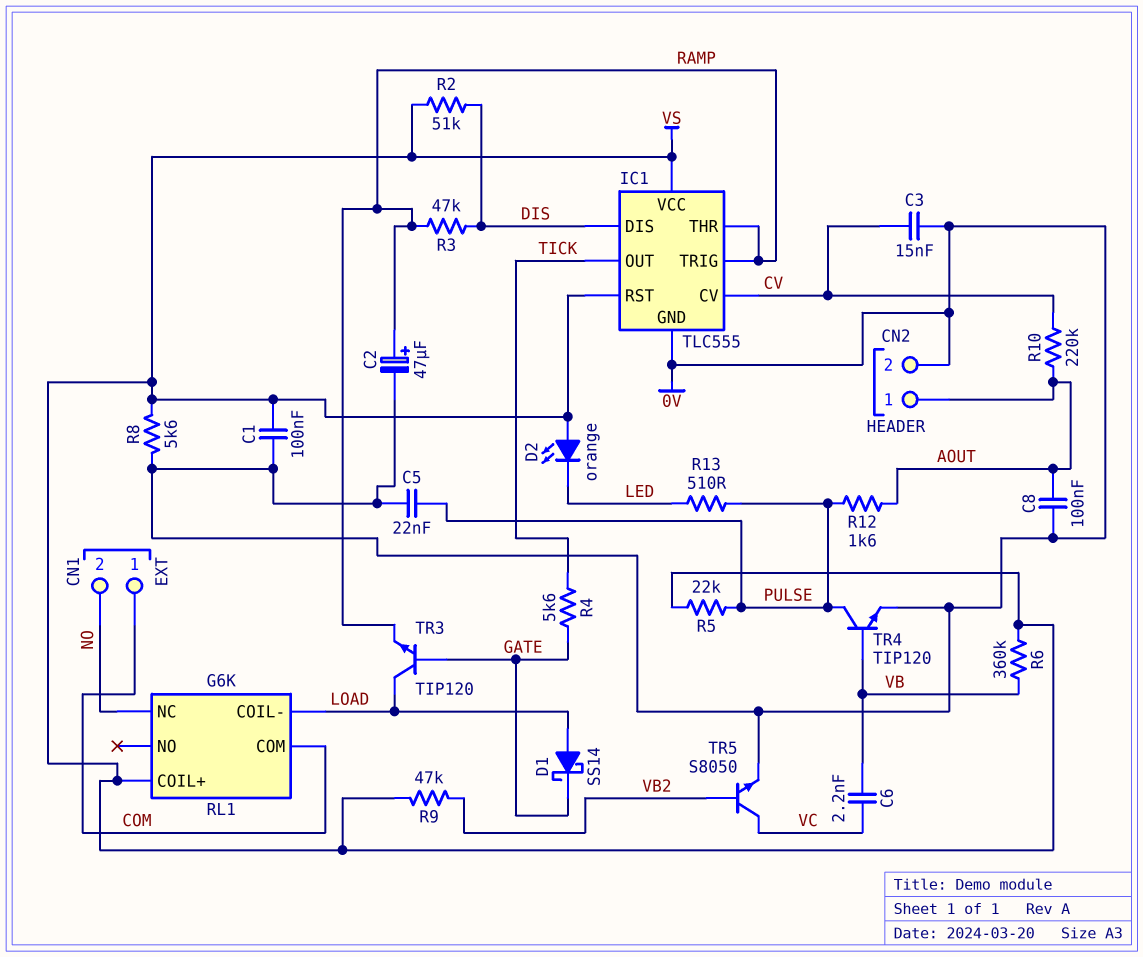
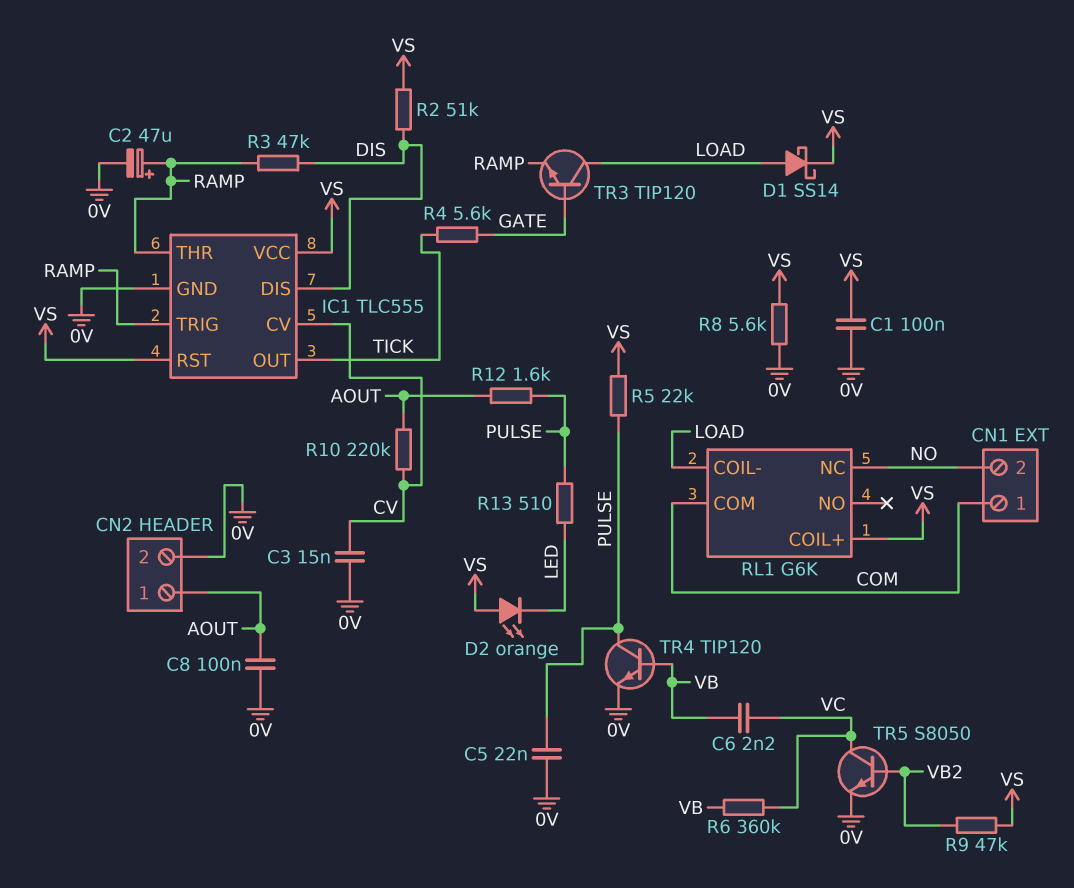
D1: schottky SS14 (A LOAD, K GATE) -> schottky SS14 (A LOAD, K VS)
R6: 360k (VB, VS) -> 360k (VB, VC)

